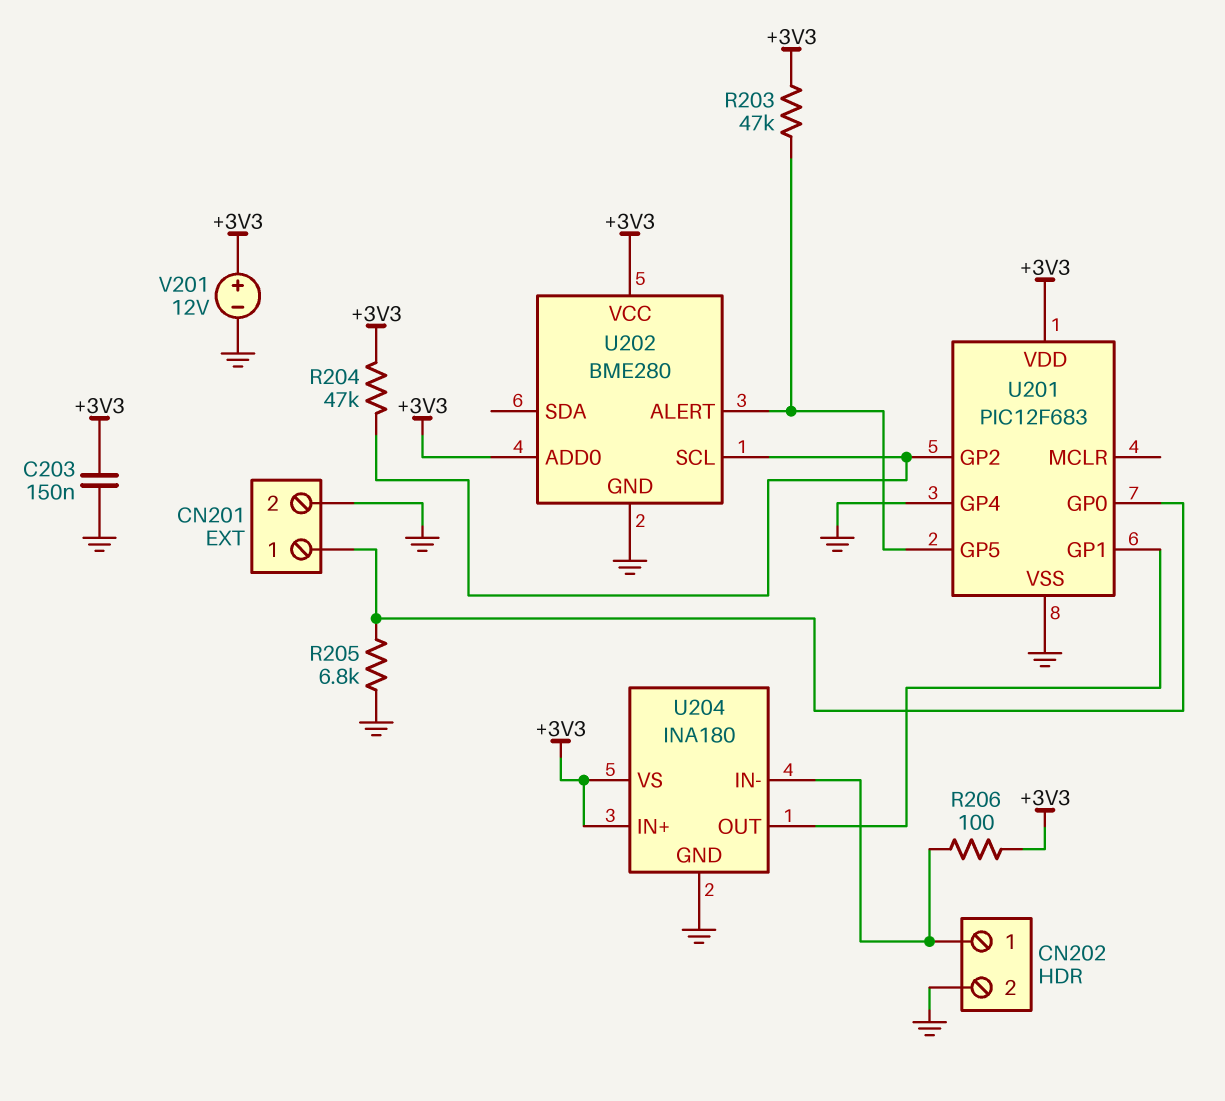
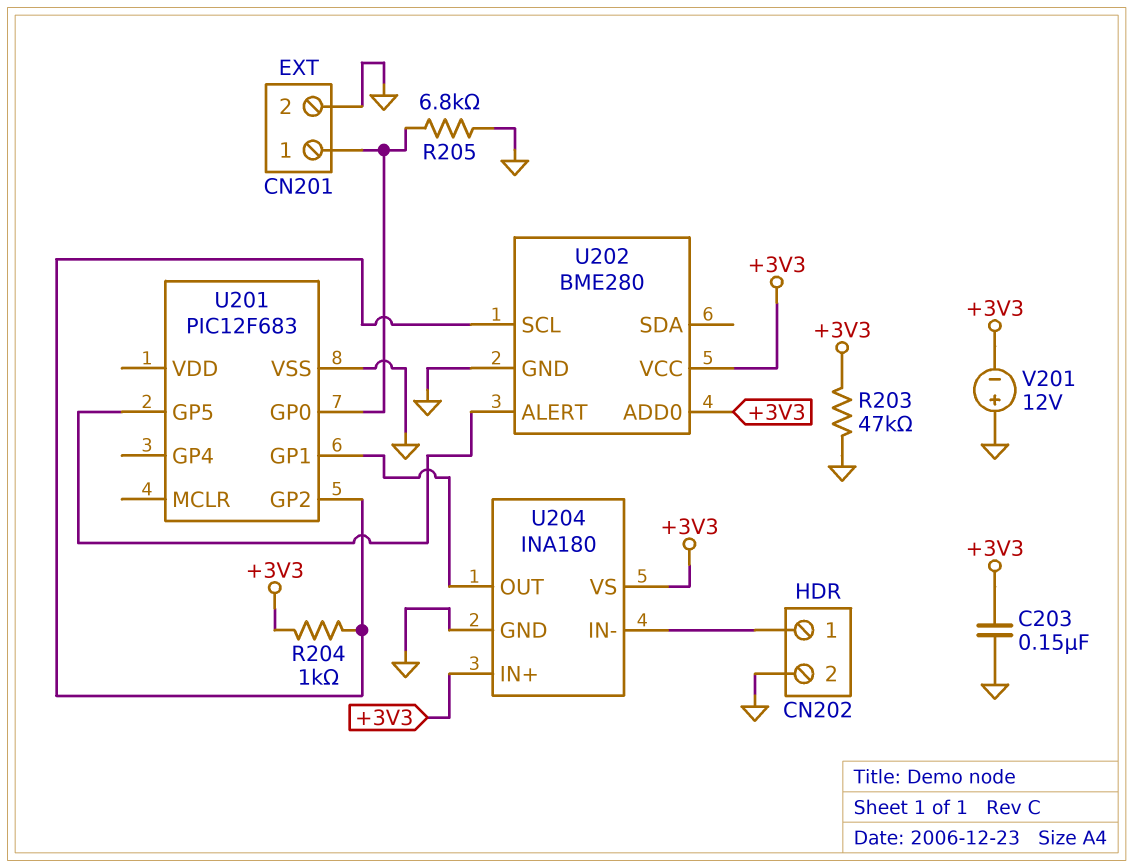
R203: 47k (+3V3, U201/GP5) -> 47k (+3V3, GND)
R204: 47k (+3V3, U201/GP2) -> 1k (+3V3, U201/GP2)
R206: 100 (+3V3, CN202/1) -> none
U201 pin GP4: GND -> none
U201 pin VDD: +3V3 -> none
V201: 12V (plus +3V3, minus GND) -> 12V (plus GND, minus +3V3)

